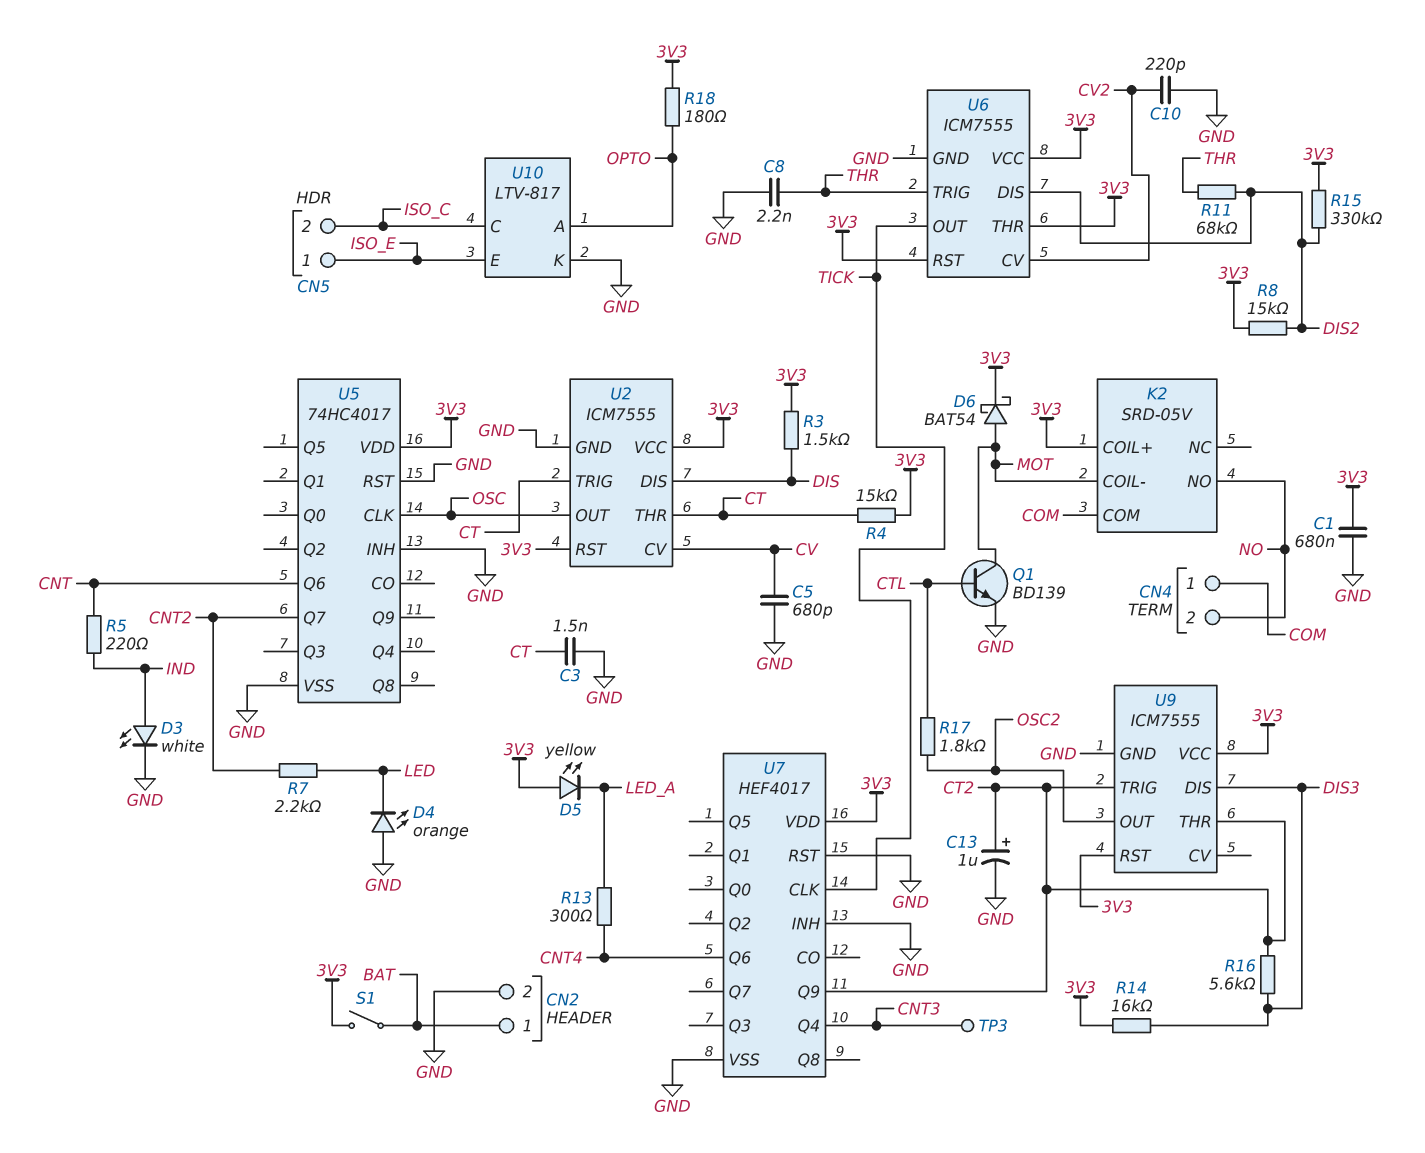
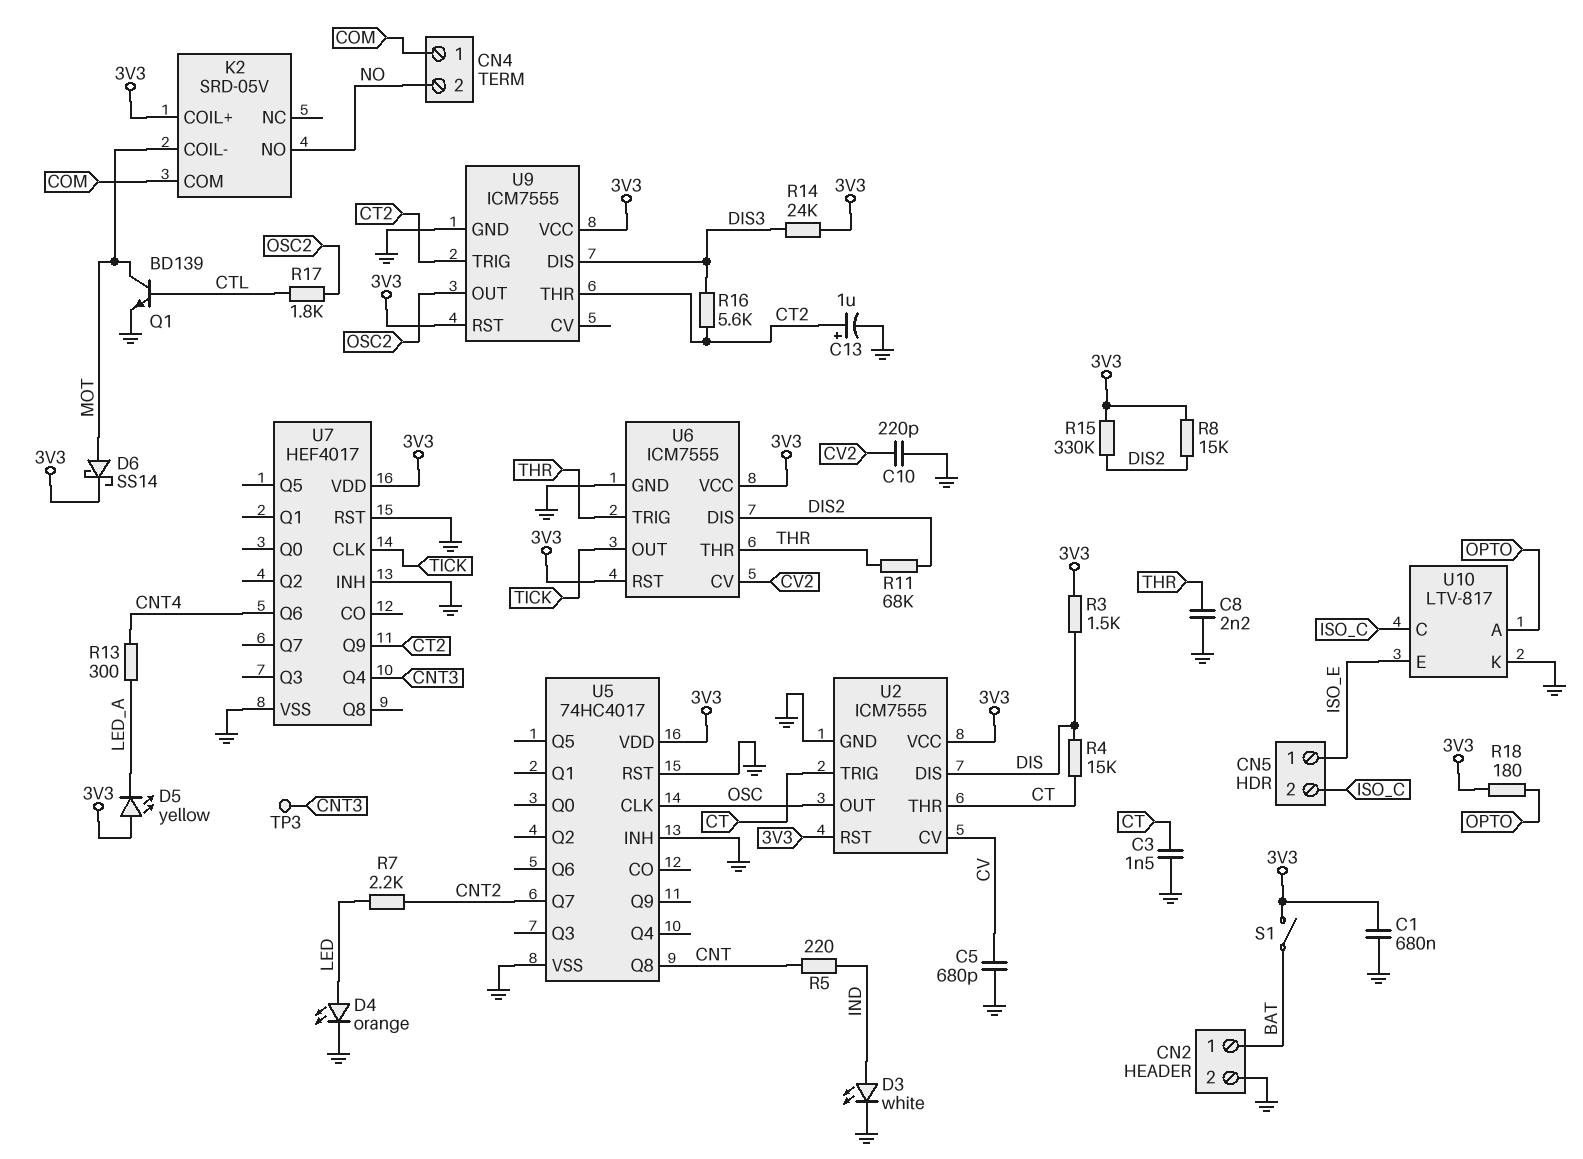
D4: LED orange (A GND, K LED) -> LED orange (A LED, K GND)
D6: schottky BAT54 (A MOT, K 3V3) -> schottky SS14 (A MOT, K 3V3)
R4: 15k (3V3, CT) -> 15k (CT, DIS)
R14: 16k (3V3, DIS3) -> 24k (3V3, DIS3)
U5 pin Q6: CNT -> none
U5 pin Q8: none -> CNT
U6 pin THR: 3V3 -> THR

